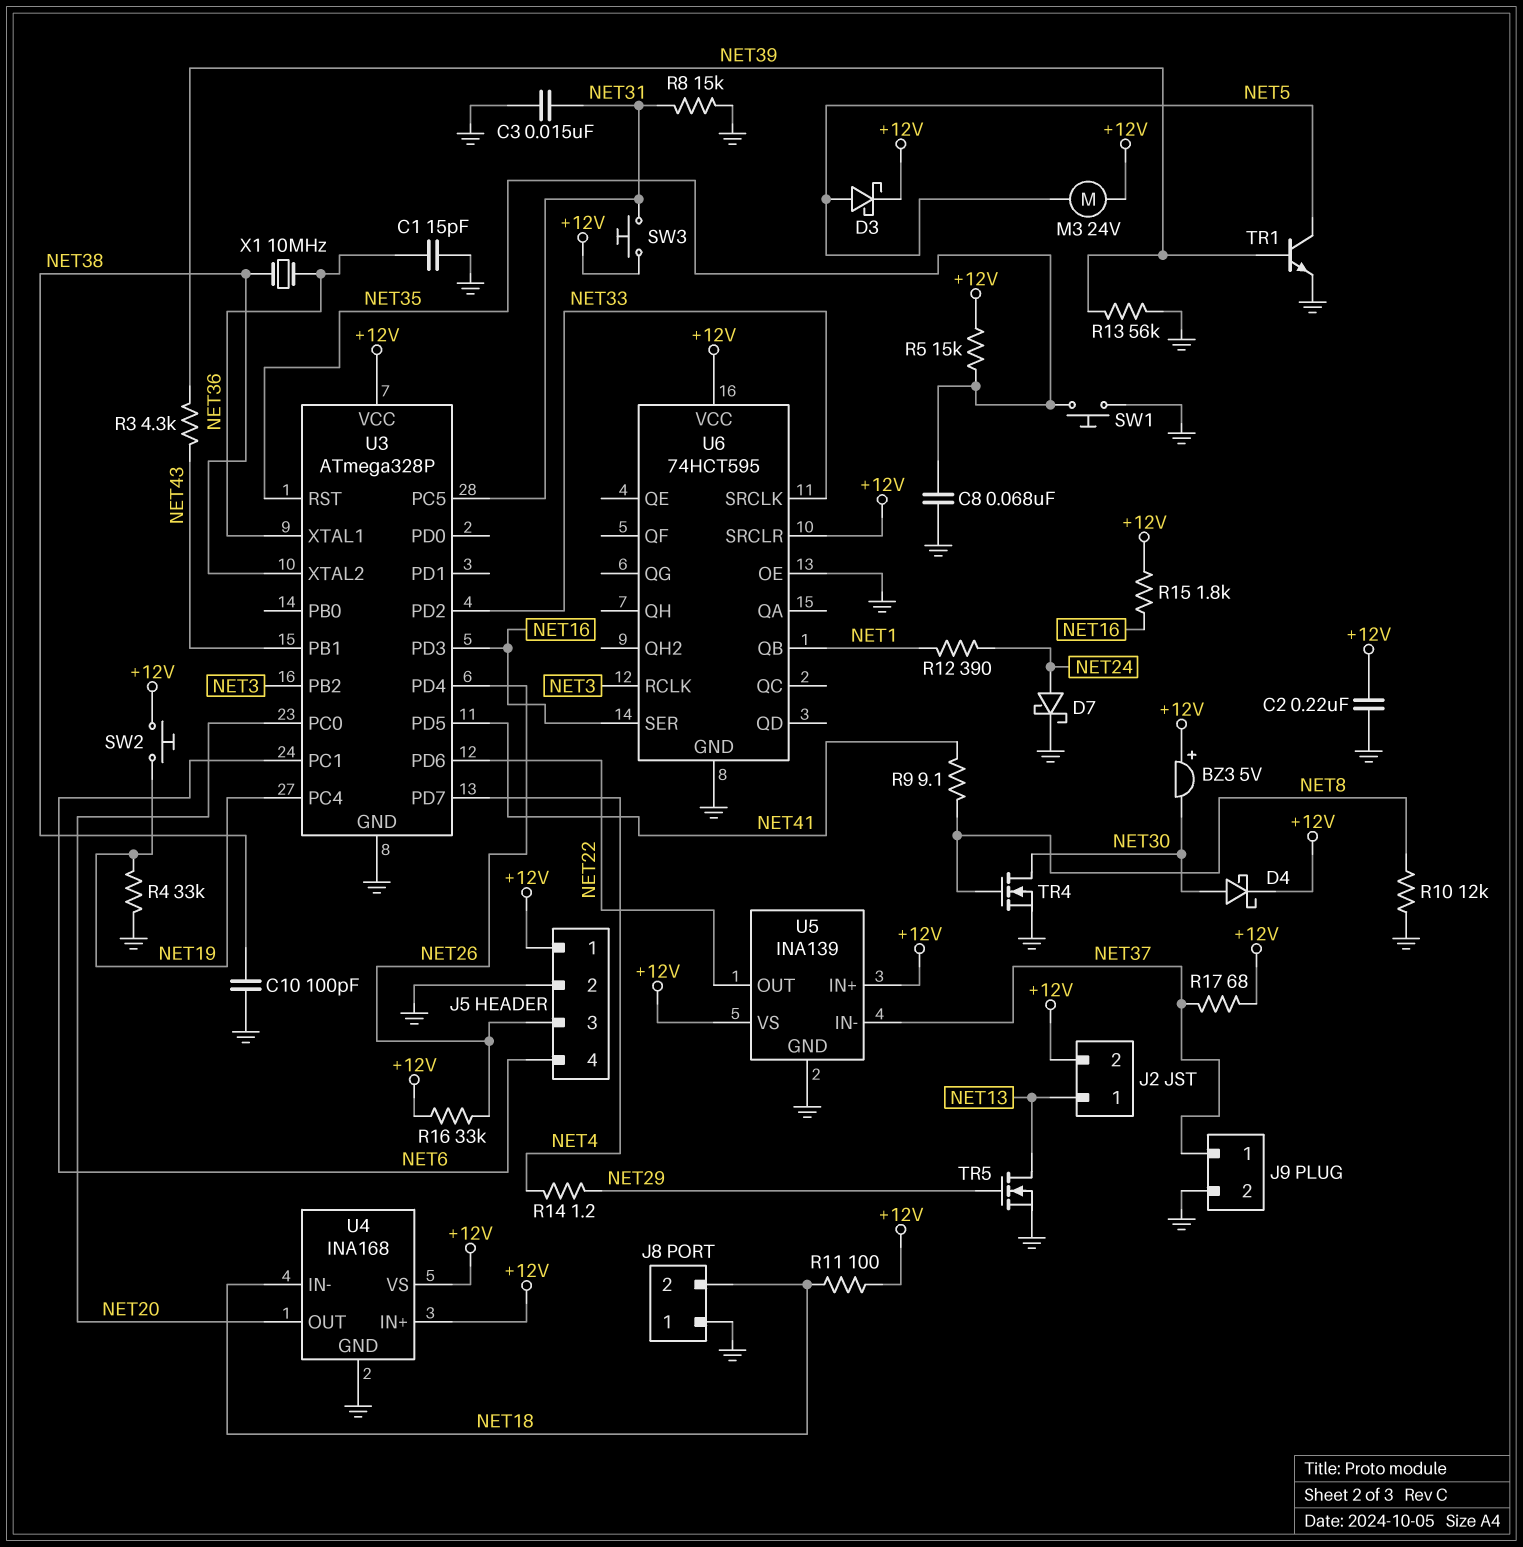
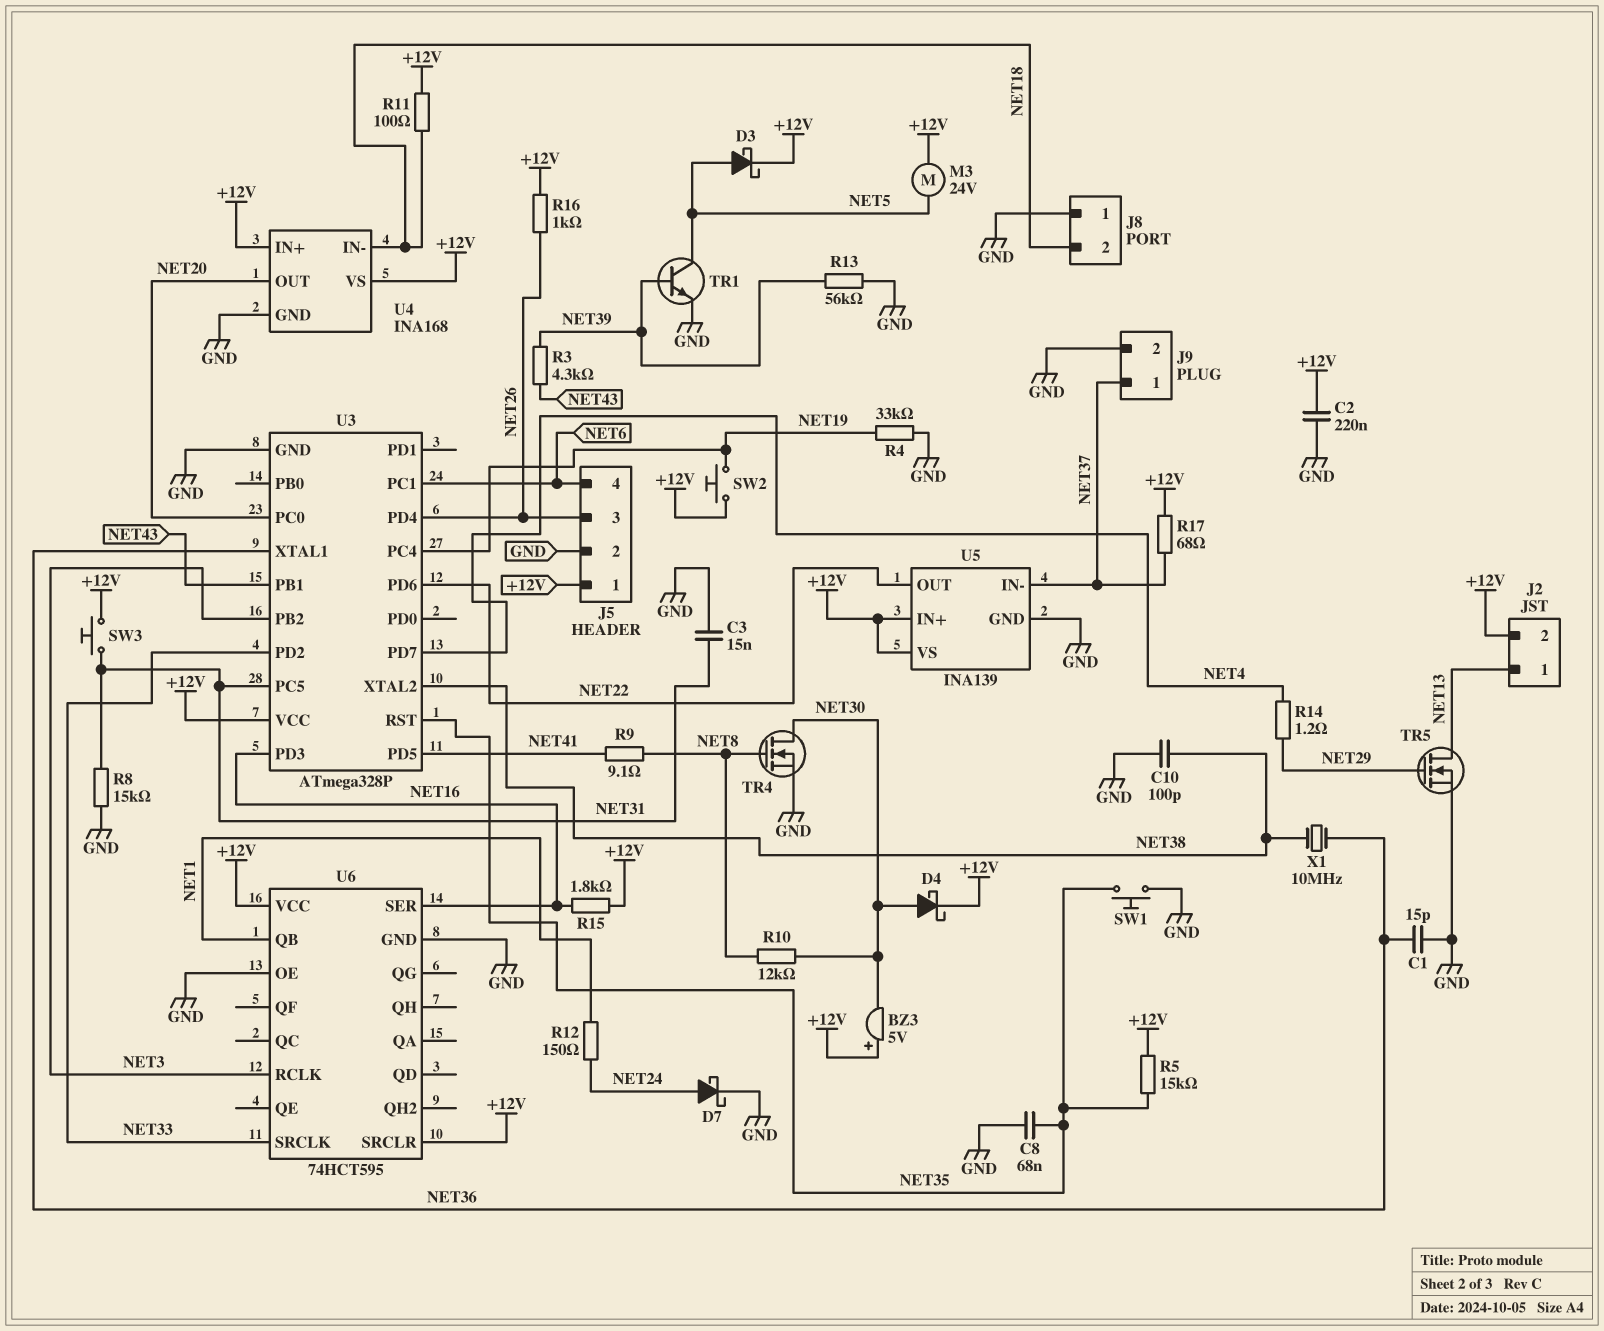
R10: 12k (GND, NET8) -> 12k (NET8, NET30)
R12: 390 (NET1, NET24) -> 150 (NET1, NET24)
R16: 33k (+12V, NET26) -> 1k (+12V, NET26)

